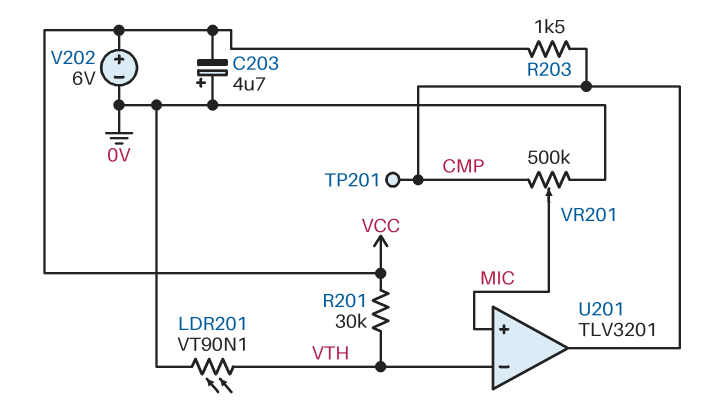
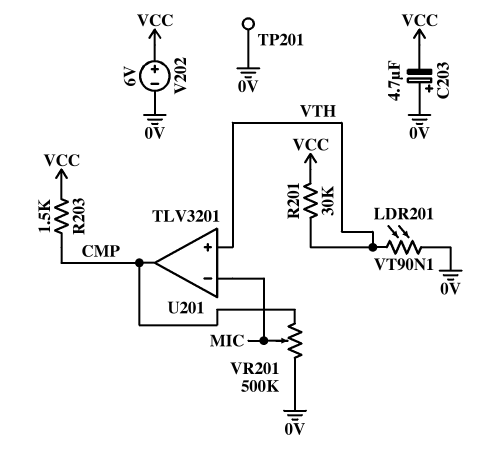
TP201: test point (CMP) -> test point (0V)
U201 pin in+: MIC -> VTH
U201 pin in-: VTH -> MIC

